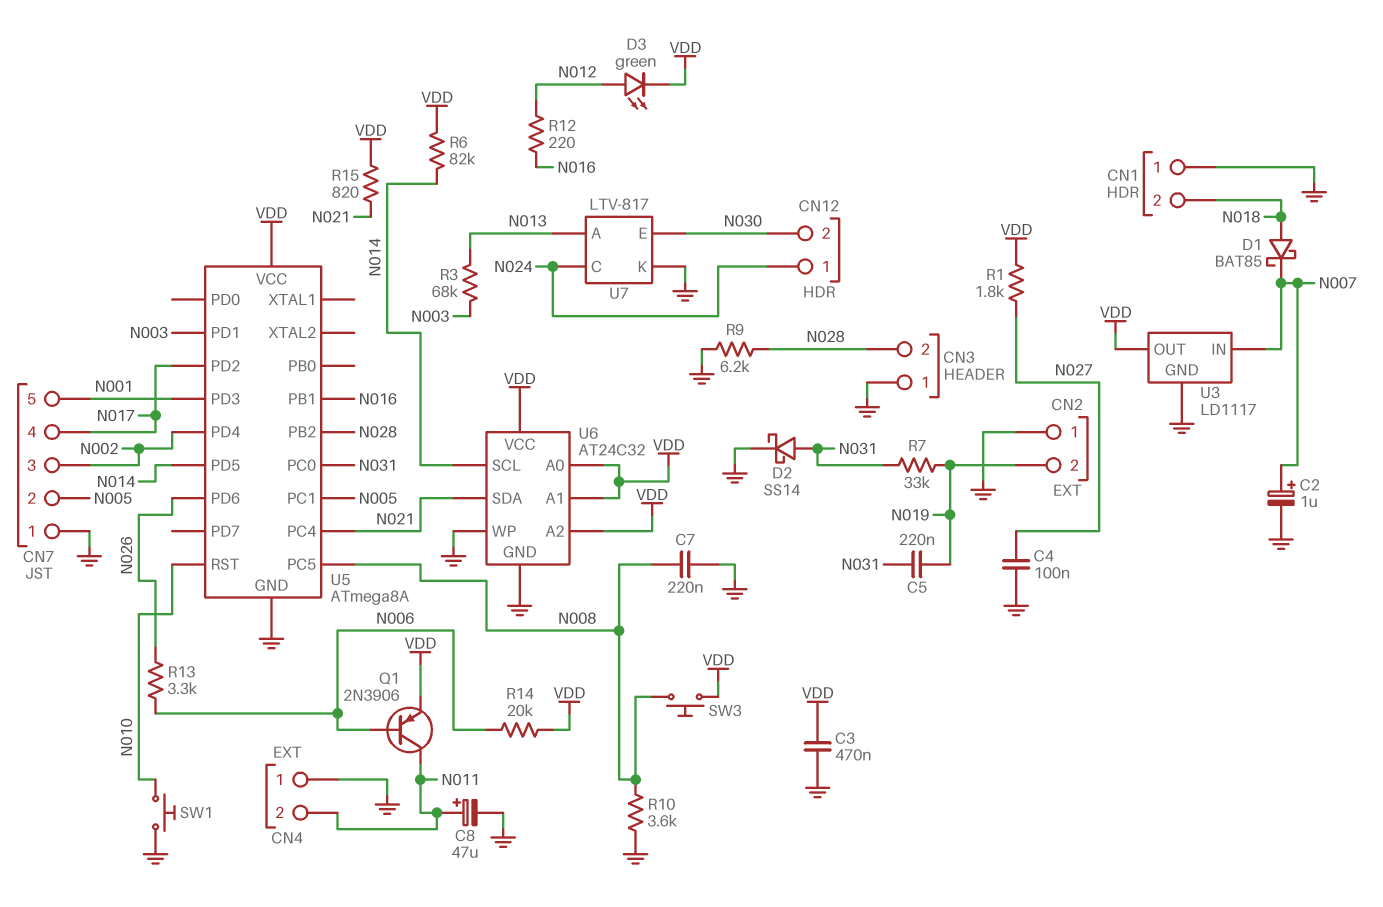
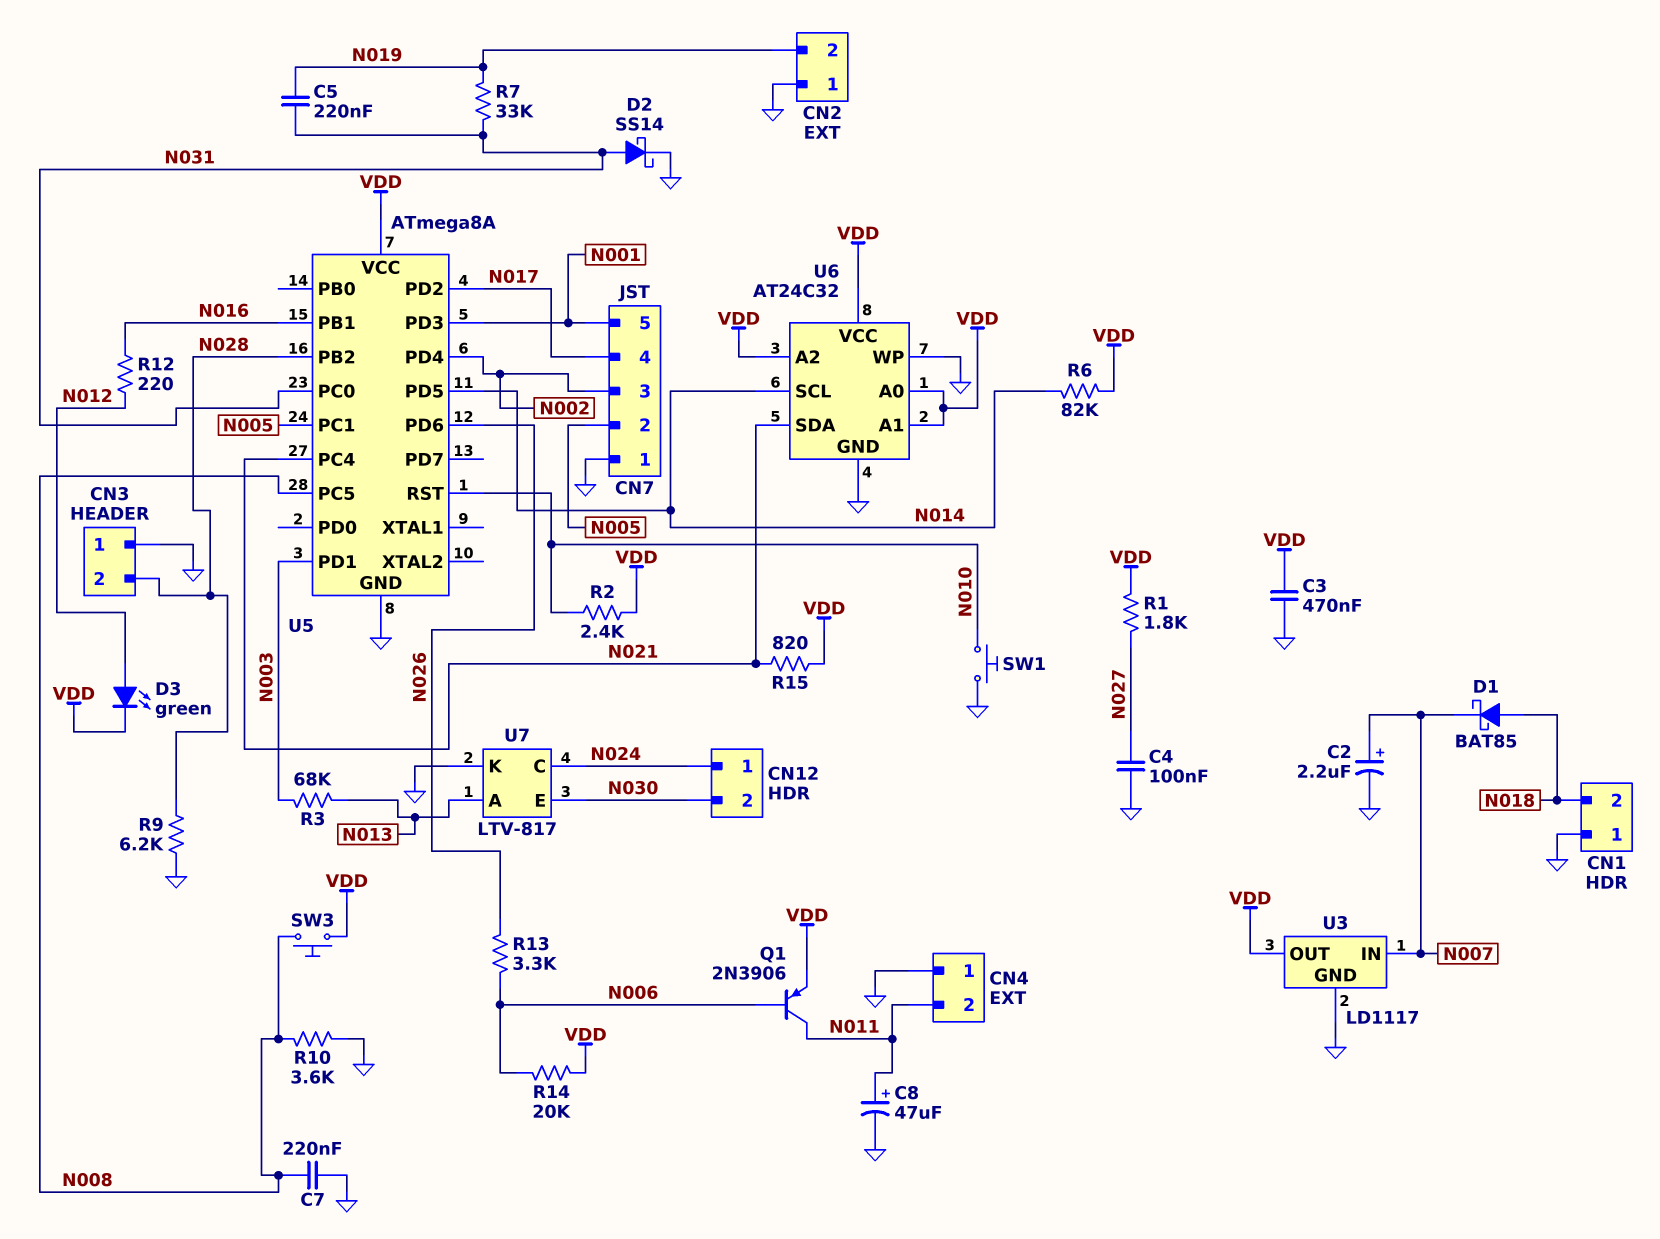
C2: 1uF (plus N007, minus GND) -> 2.2uF (plus N007, minus GND)
R2: none -> 2.4k (N010, VDD)

